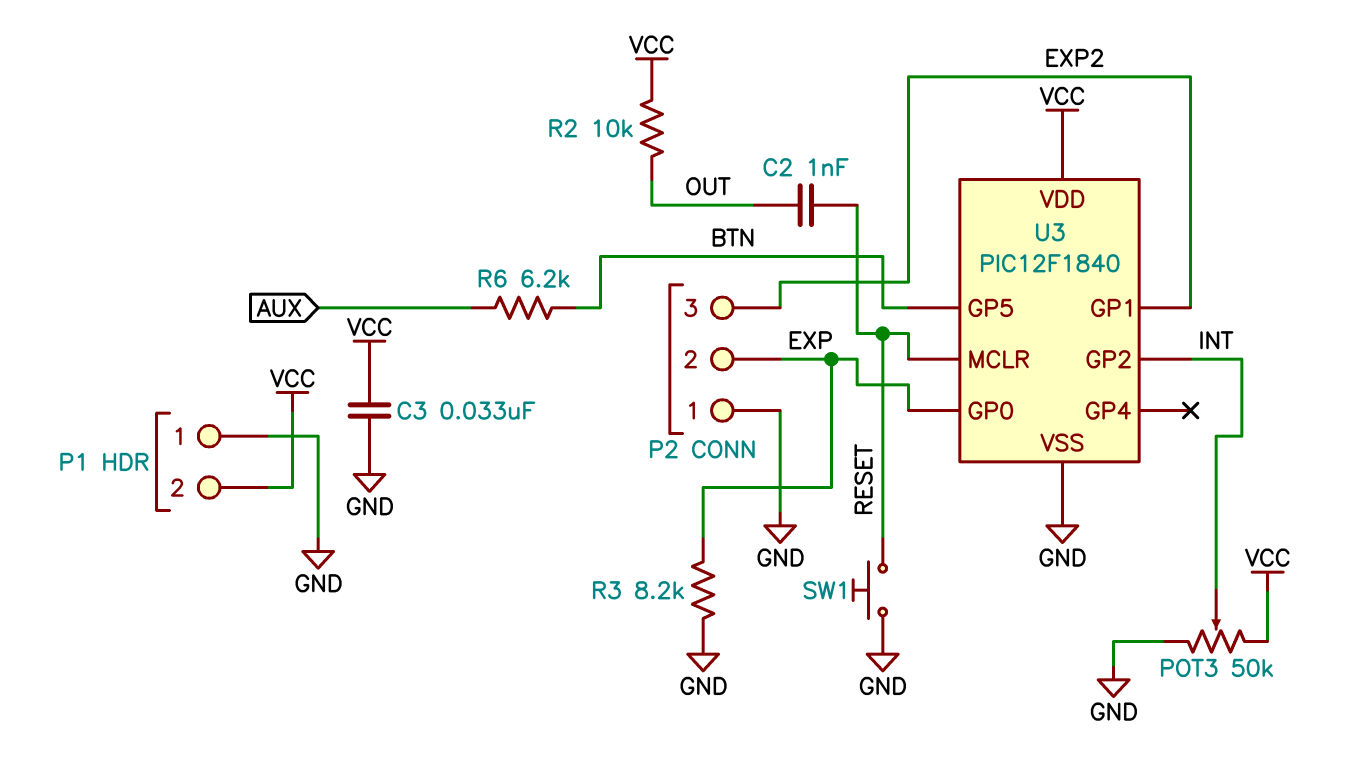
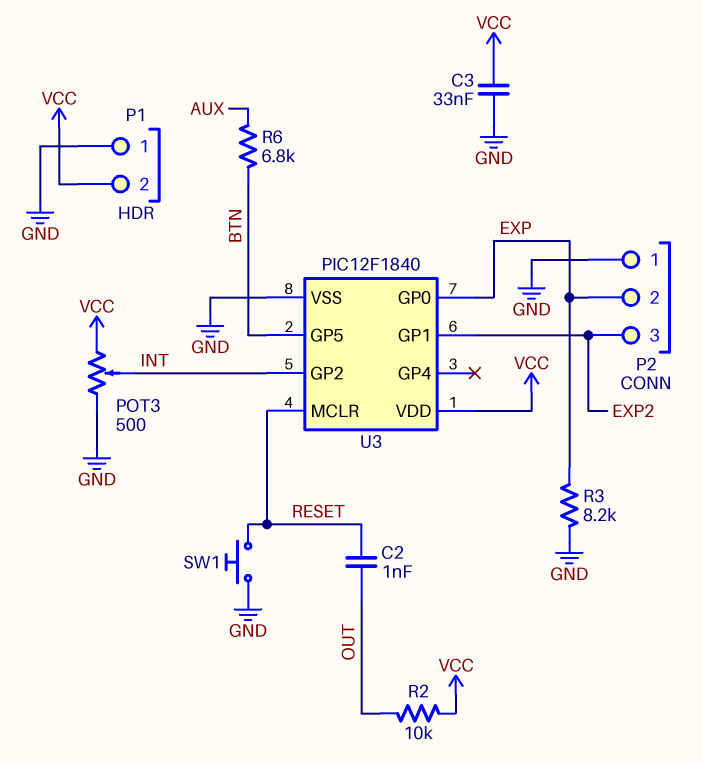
POT3: 50k (GND, VCC, wiper INT) -> 500 (GND, VCC, wiper INT)
R6: 6.2k (AUX, BTN) -> 6.8k (AUX, BTN)

